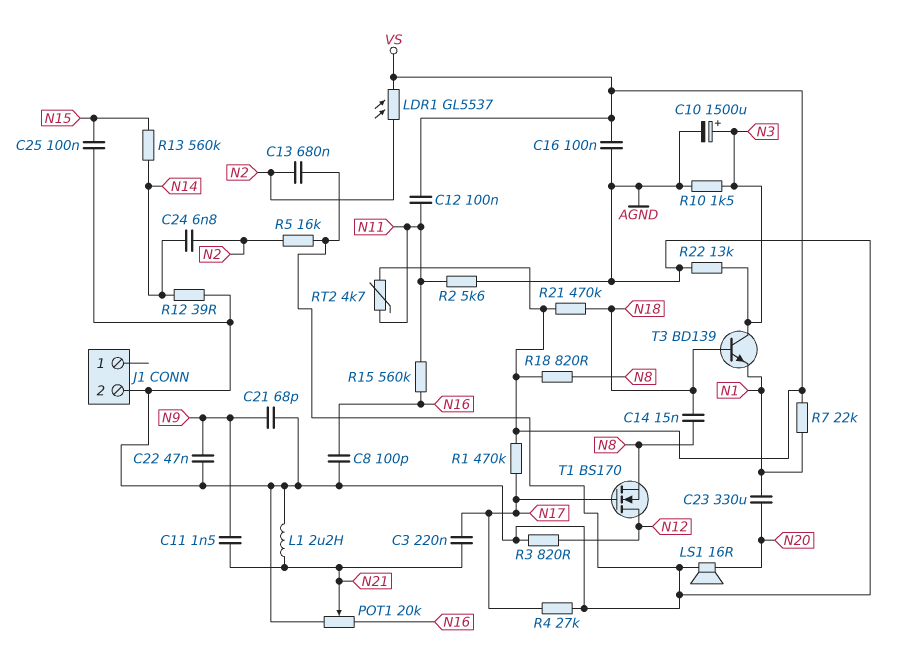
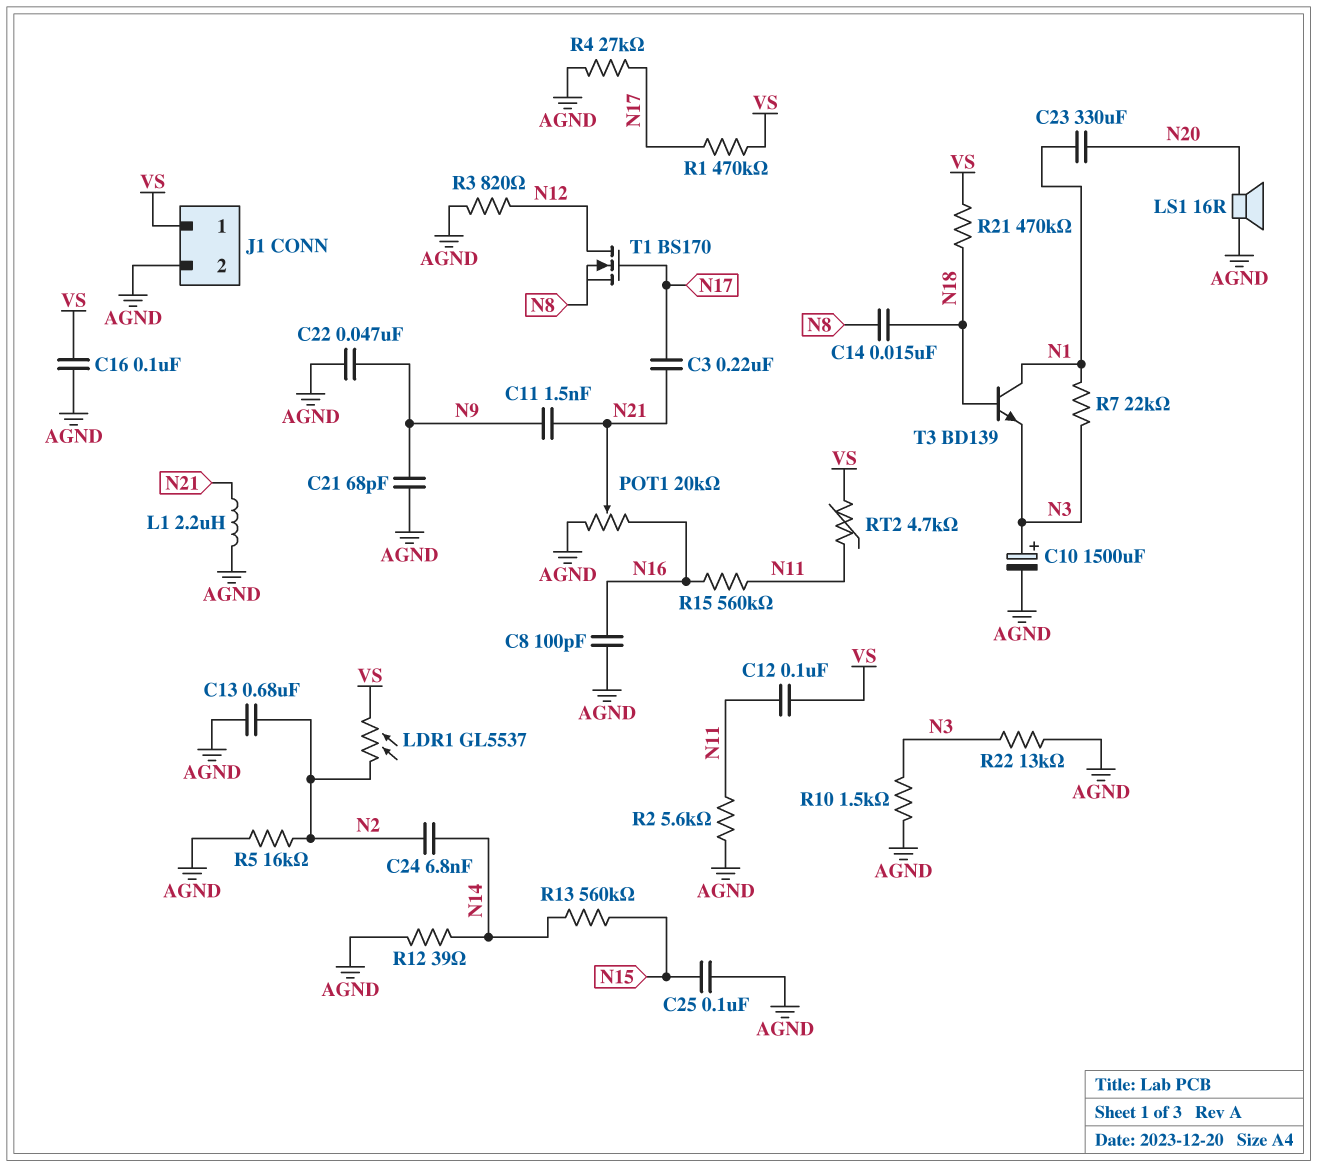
J1 pin 1: none -> VS
R7: 22k (N1, VS) -> 22k (N1, N3)
R18: 820 (N8, VS) -> none
T3: NPN BD139 (B N18, C N3, E N1) -> NPN BD139 (B N18, C N1, E N3)

